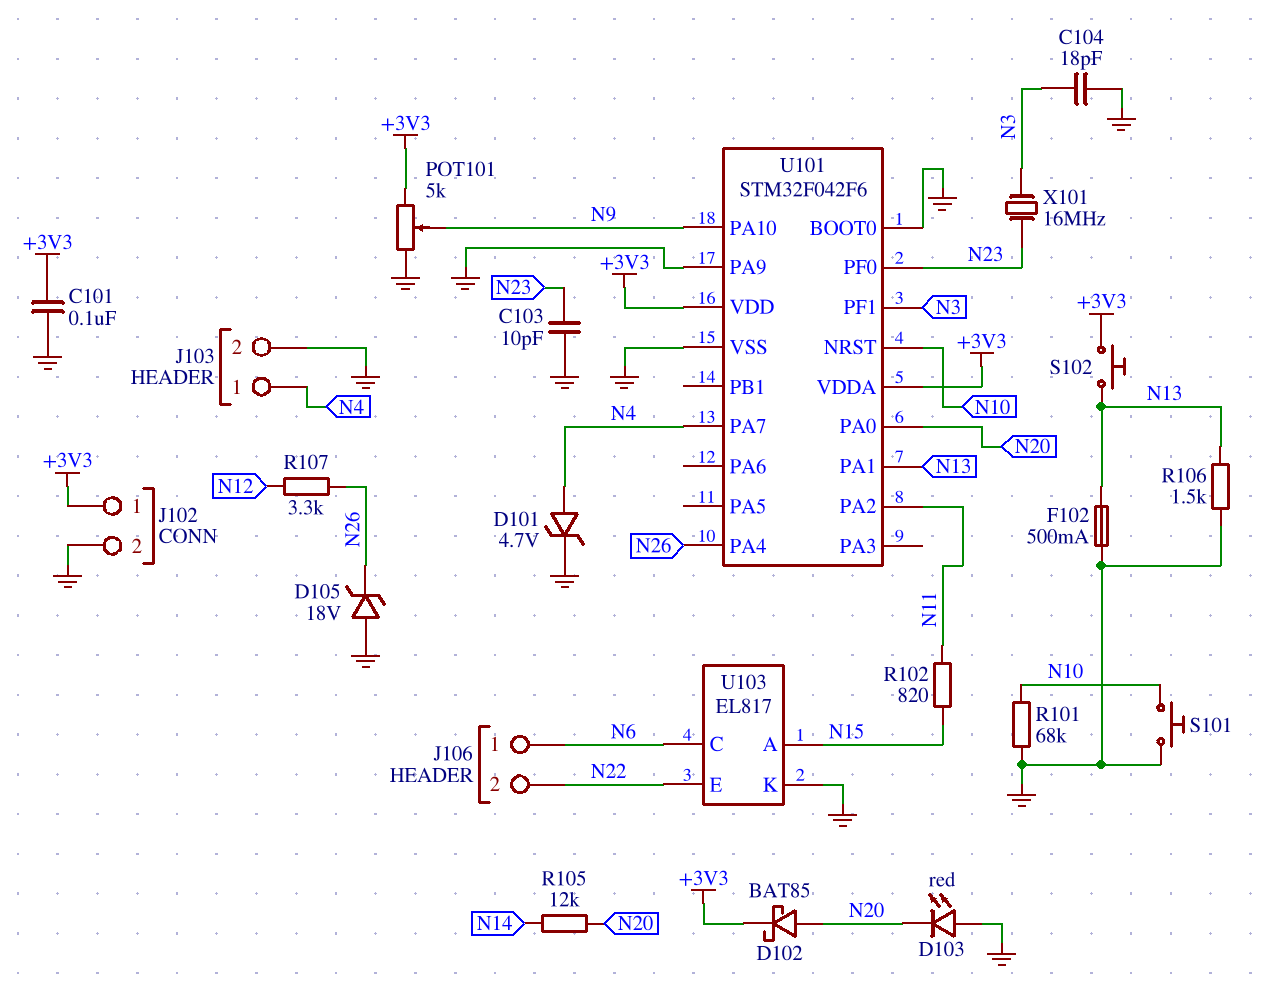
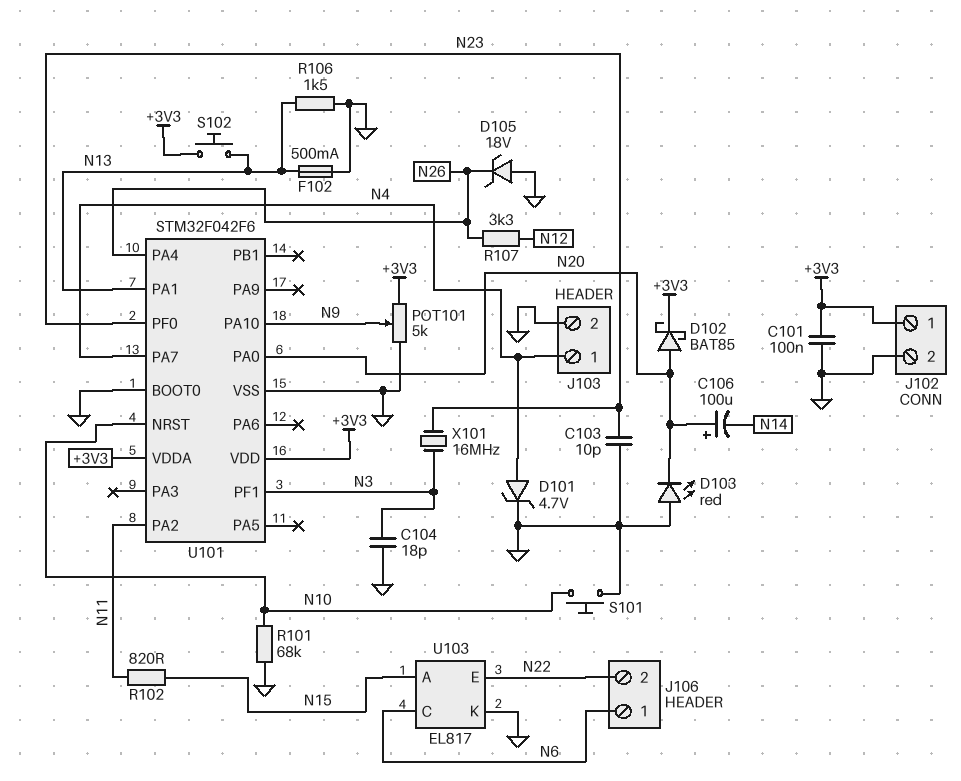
C106: none -> 100uF (plus N20, minus N14)
R105: 12k (N14, N20) -> none
U101 pin PA9: GND -> none

